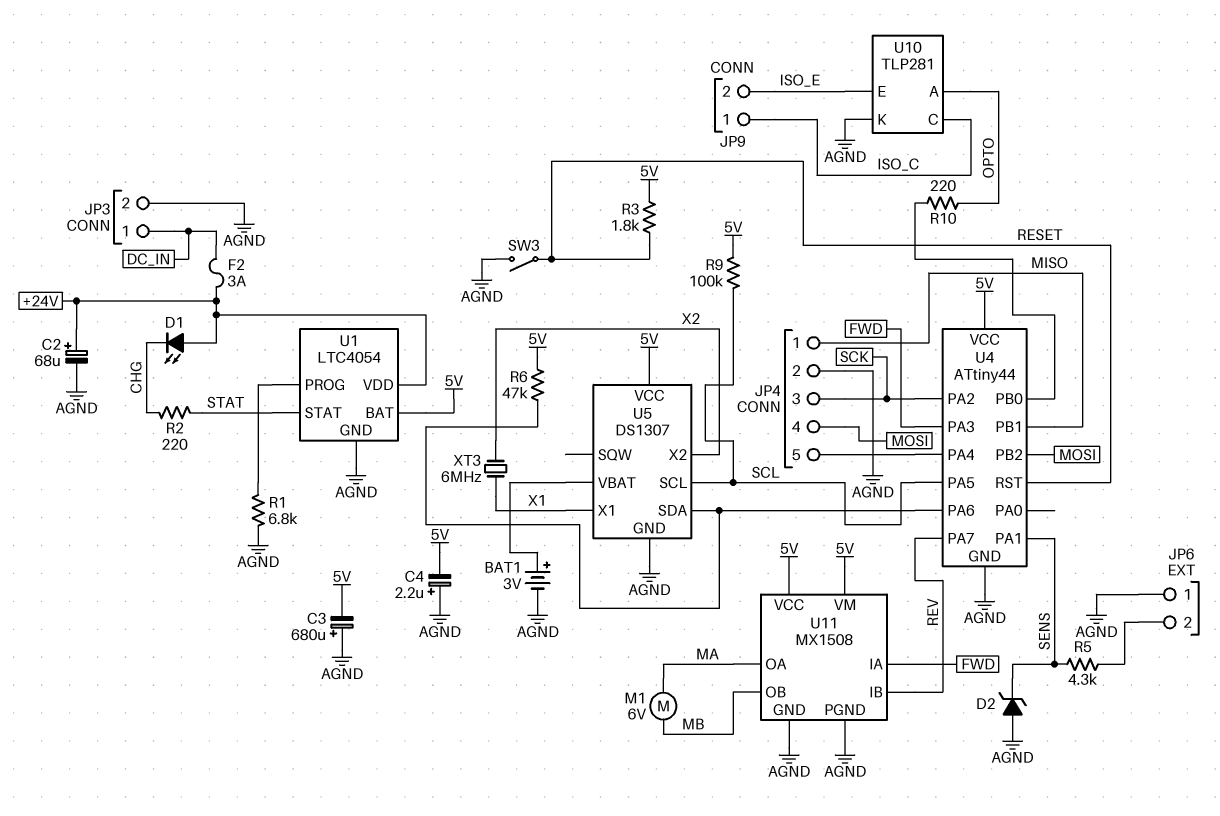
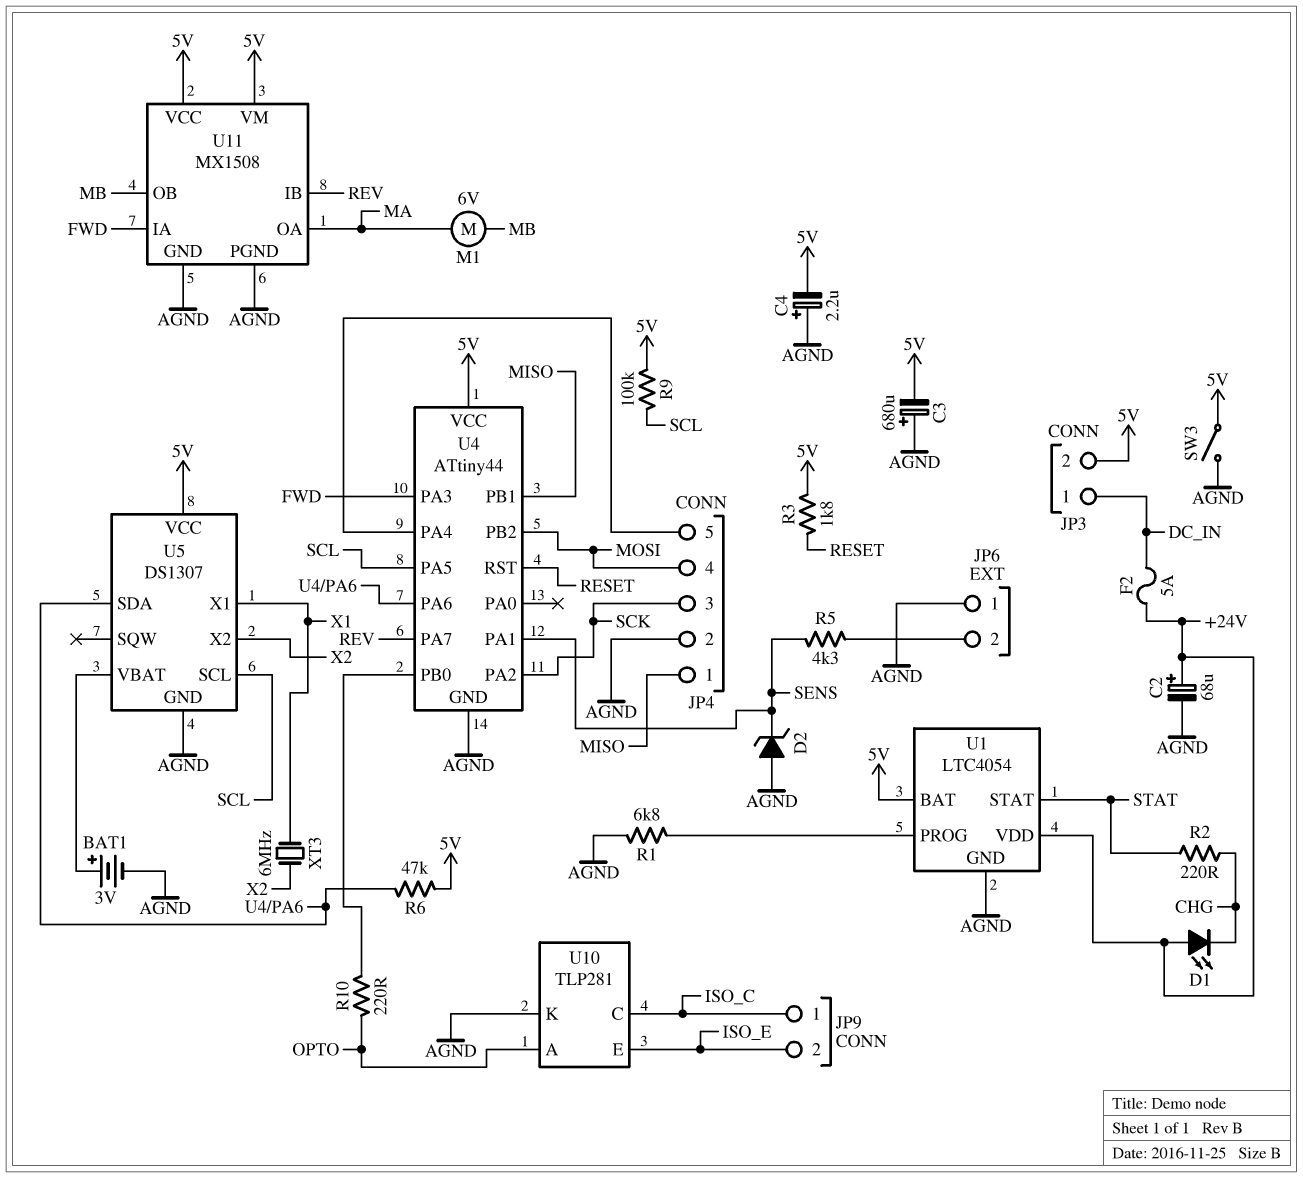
F2: 3A (+24V, DC_IN) -> 5A (+24V, DC_IN)
JP3 pin 2: AGND -> 5V
SW3: switch (AGND, RESET) -> switch (5V, AGND)

